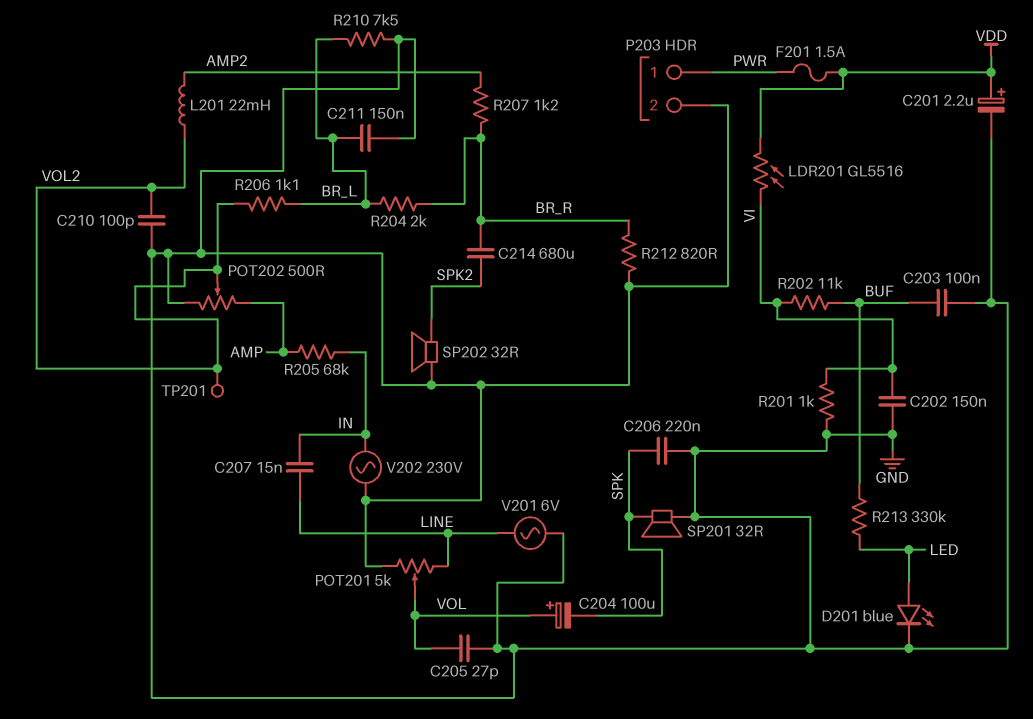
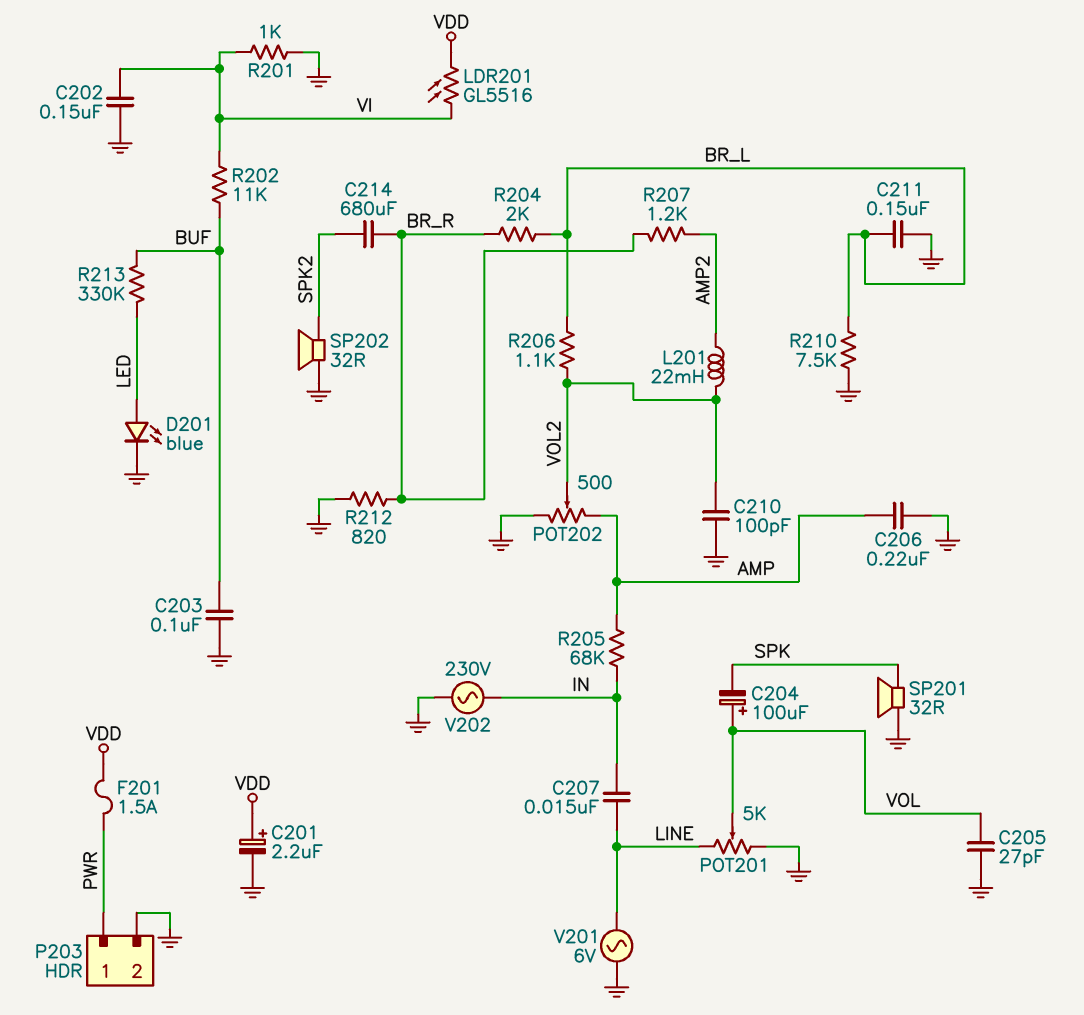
C206: 220nF (GND, SPK) -> 220nF (AMP, GND)
TP201: test point (VOL2) -> none

